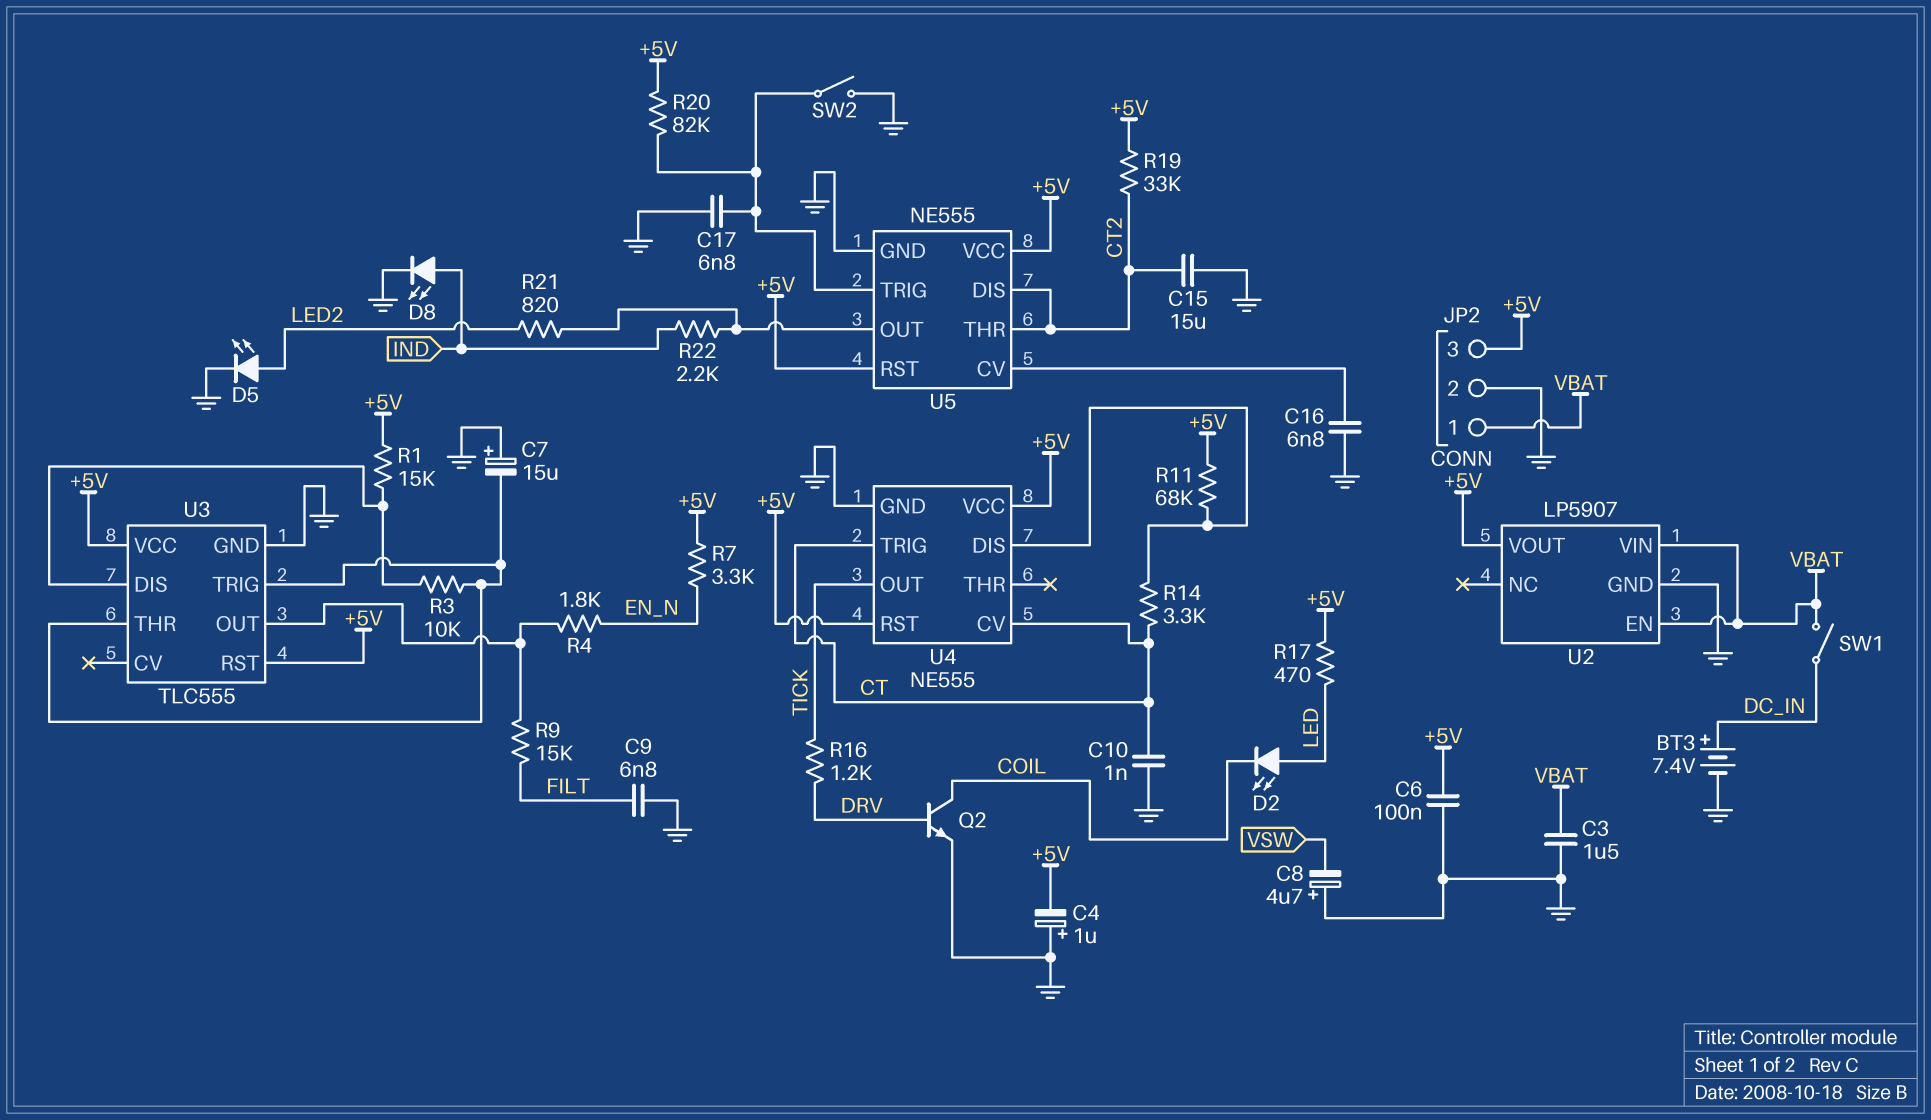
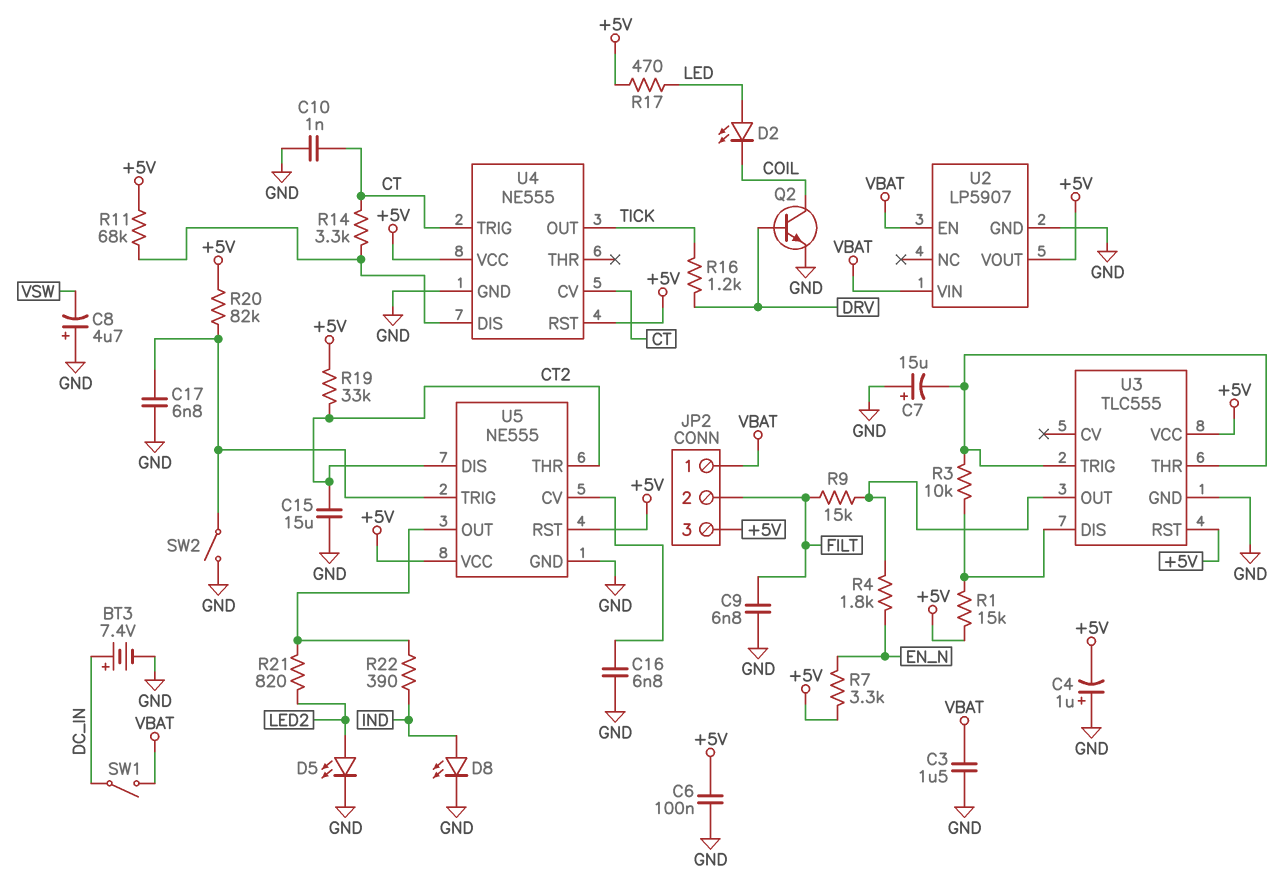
JP2 pin 2: GND -> FILT
R22: 2.2k (IND, U5/OUT) -> 390 (IND, U5/OUT)

